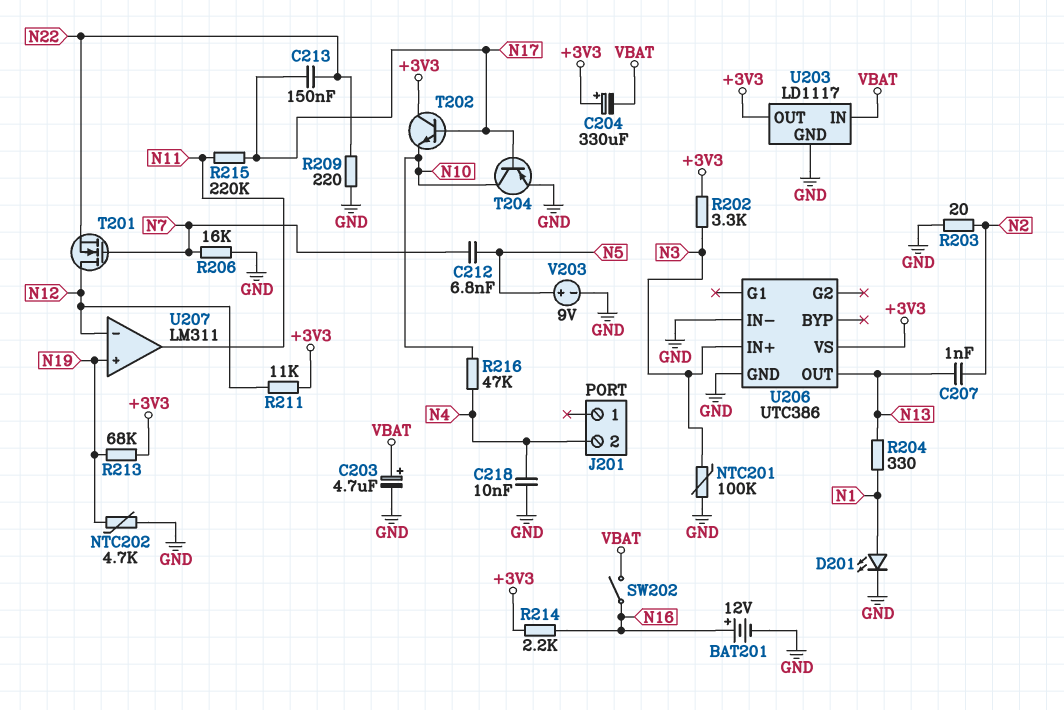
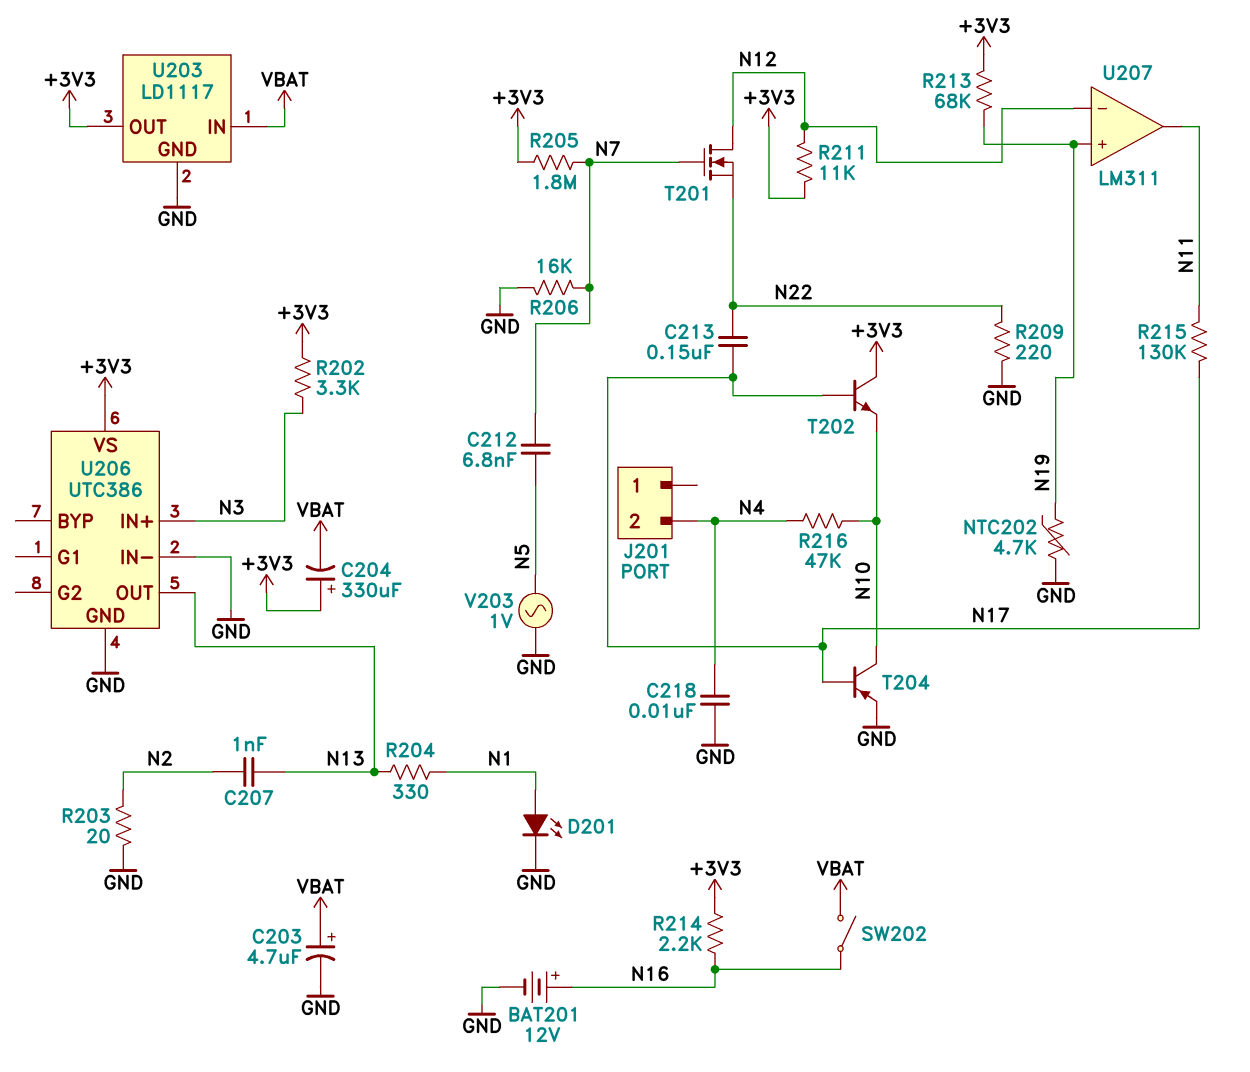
NTC201: 100k (GND, N3) -> none
R205: none -> 1.8M (+3V3, N7)
R215: 220k (N11, N17) -> 130k (N11, N17)
V203: 9V (plus N5, minus GND) -> AC 1V (GND, N5)

